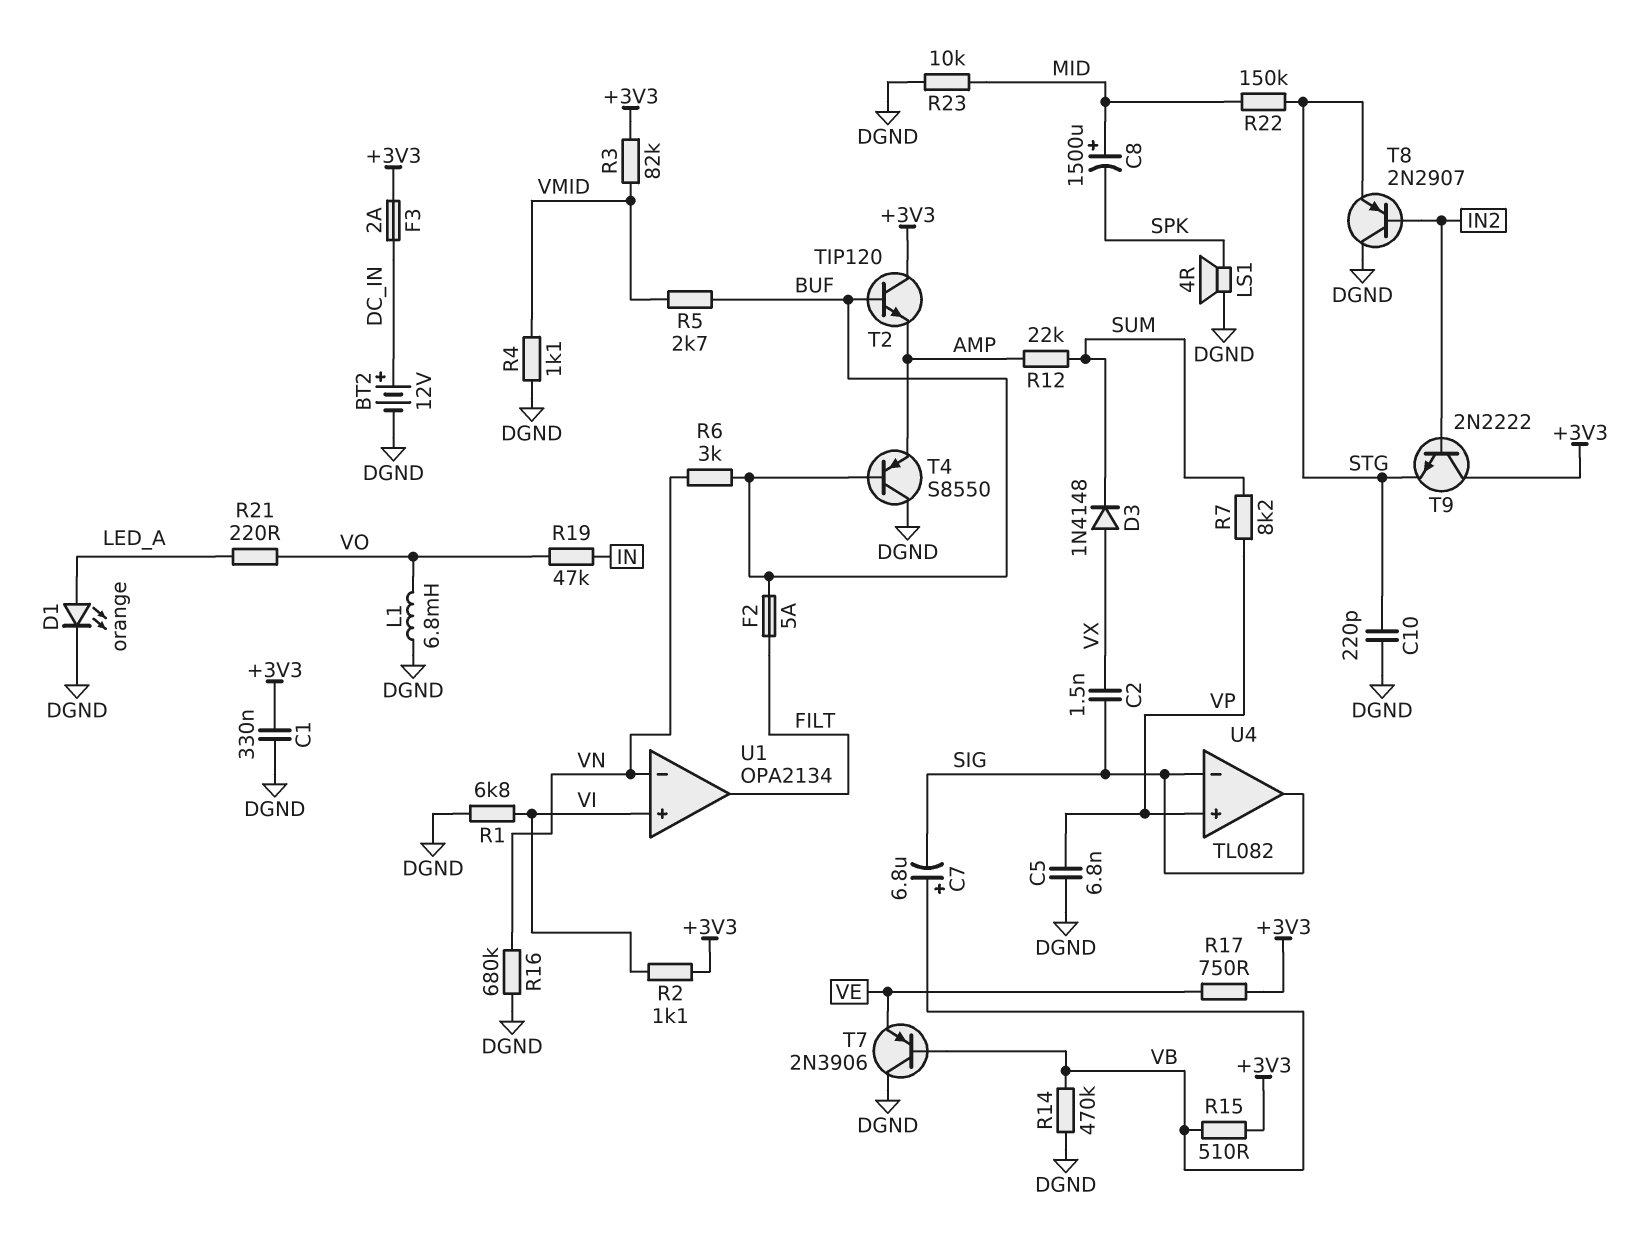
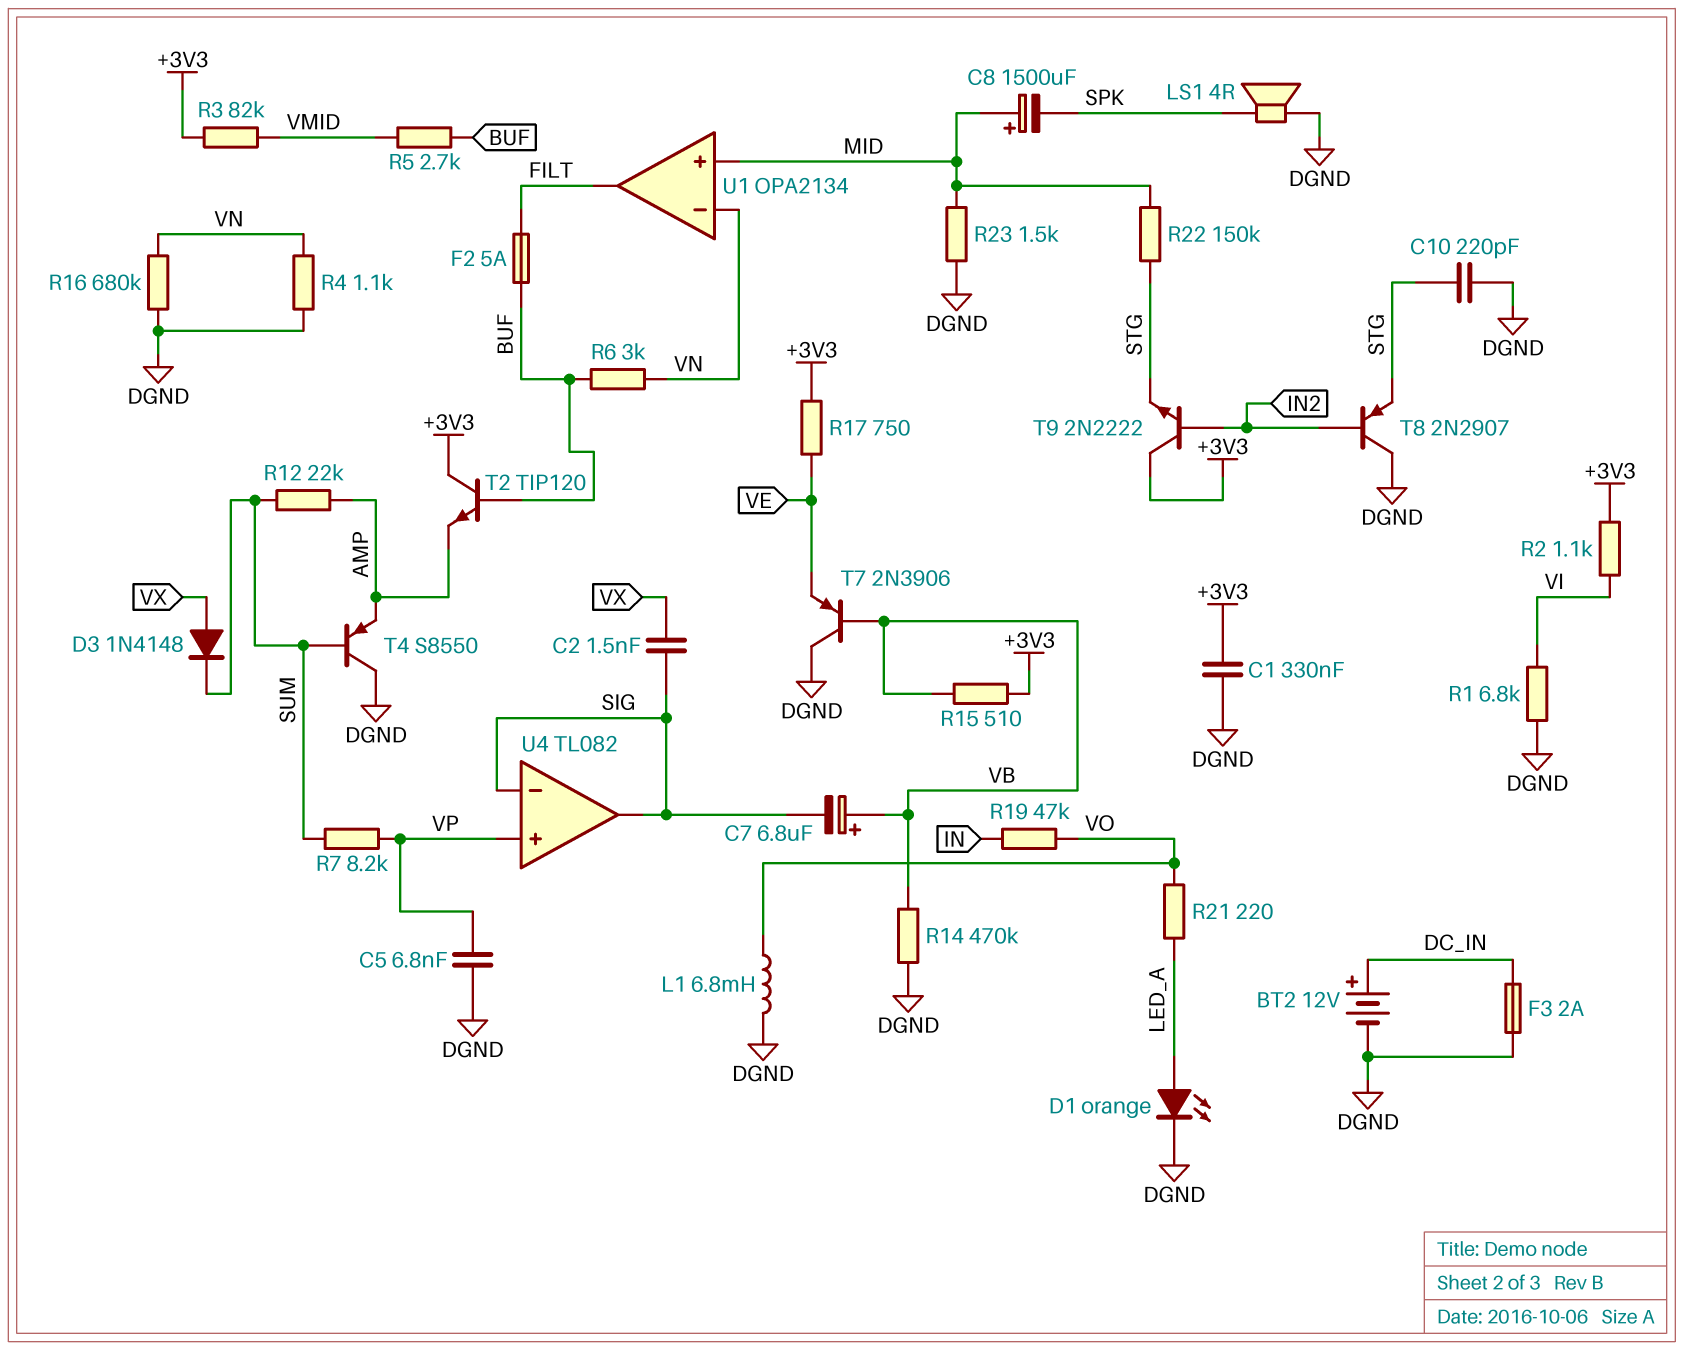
F3: 2A (+3V3, DC_IN) -> 2A (DC_IN, DGND)
R4: 1.1k (DGND, VMID) -> 1.1k (DGND, VN)
R23: 10k (DGND, MID) -> 1.5k (DGND, MID)
T4: PNP S8550 (B BUF, C DGND, E AMP) -> PNP S8550 (B SUM, C DGND, E AMP)
U1 pin in+: VI -> MID

